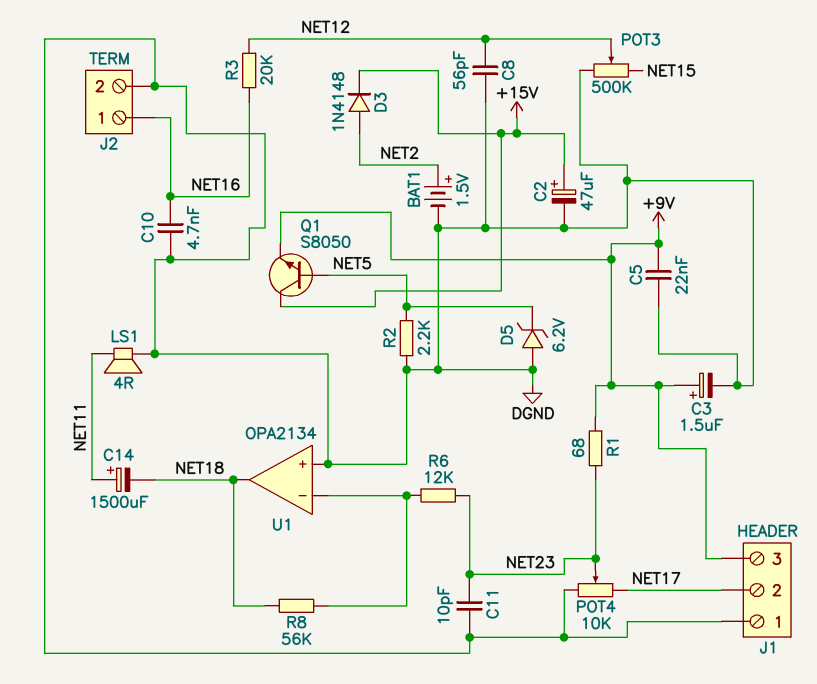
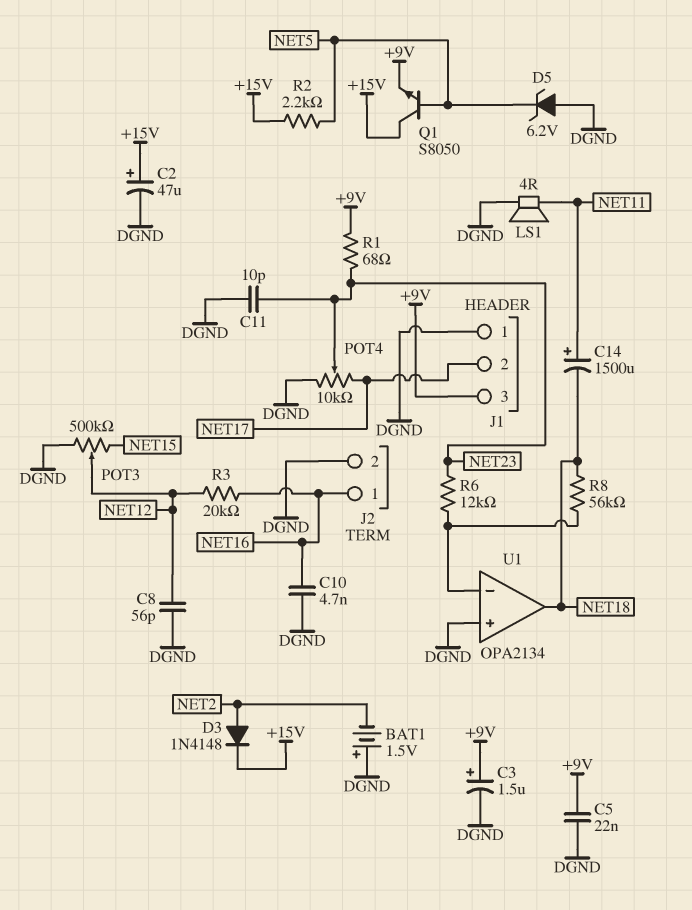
BAT1: 1.5V (plus NET2, minus DGND) -> 1.5V (plus DGND, minus NET2)
R2: 2.2k (DGND, NET5) -> 2.2k (+15V, NET5)

